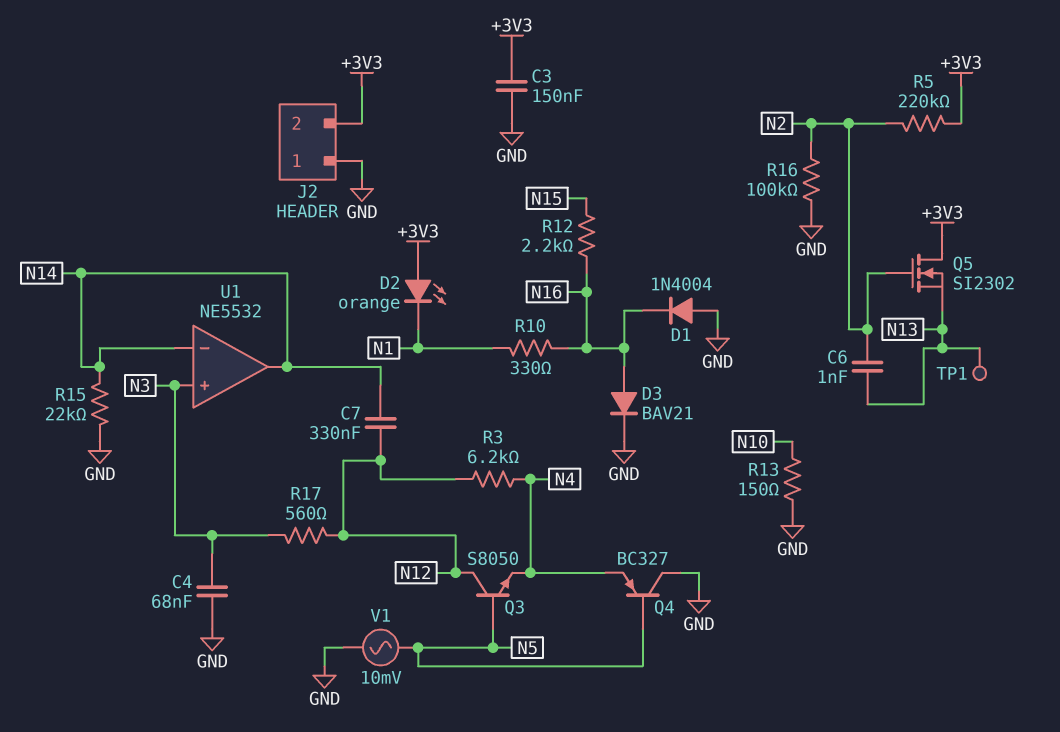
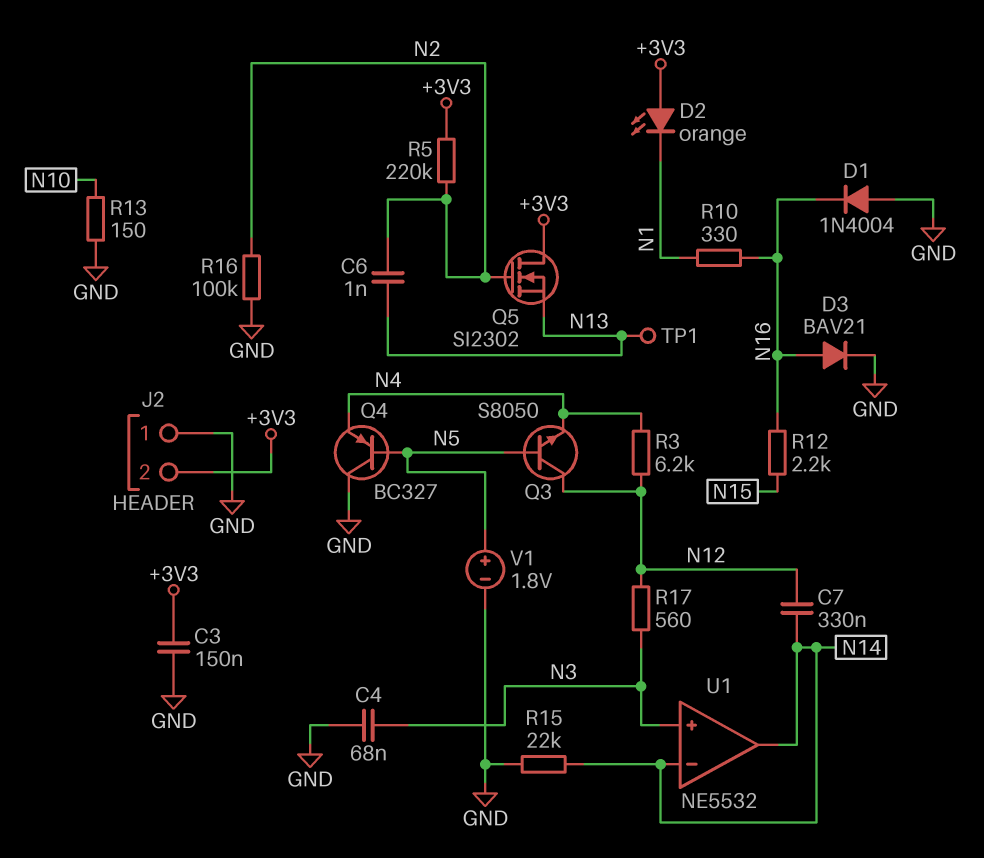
V1: AC 10mV (GND, N5) -> 1.8V (plus N5, minus GND)

